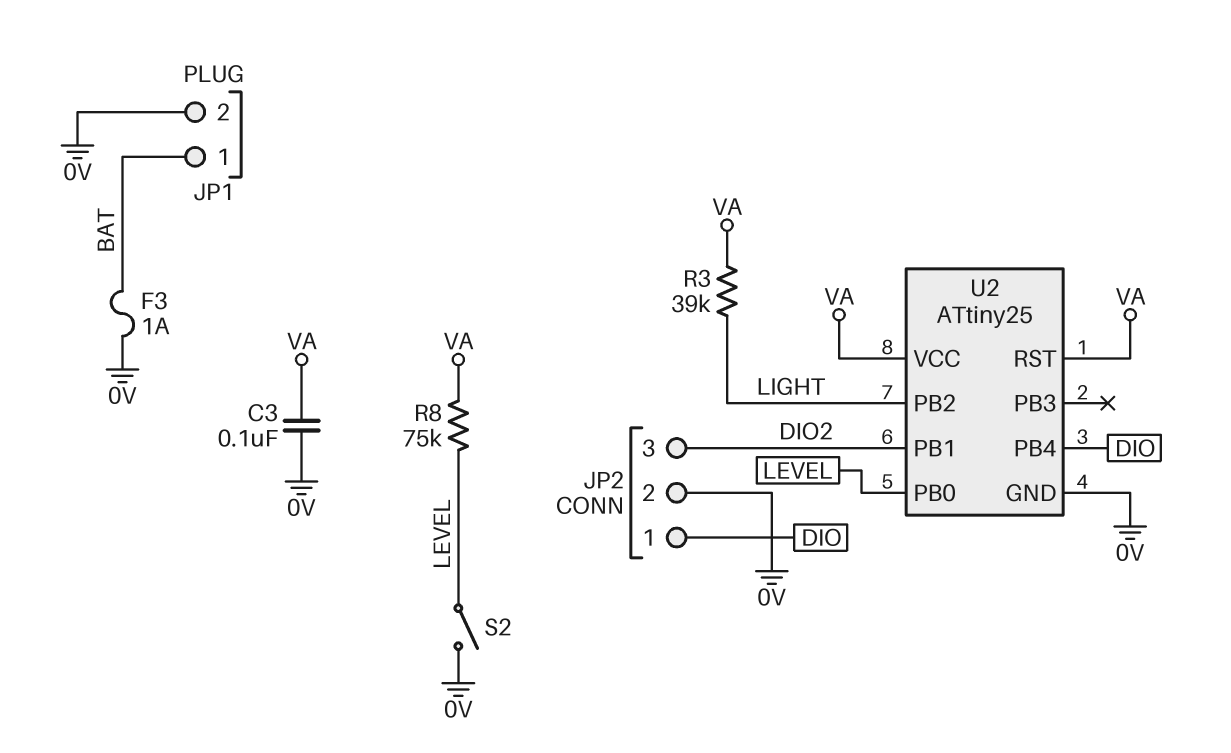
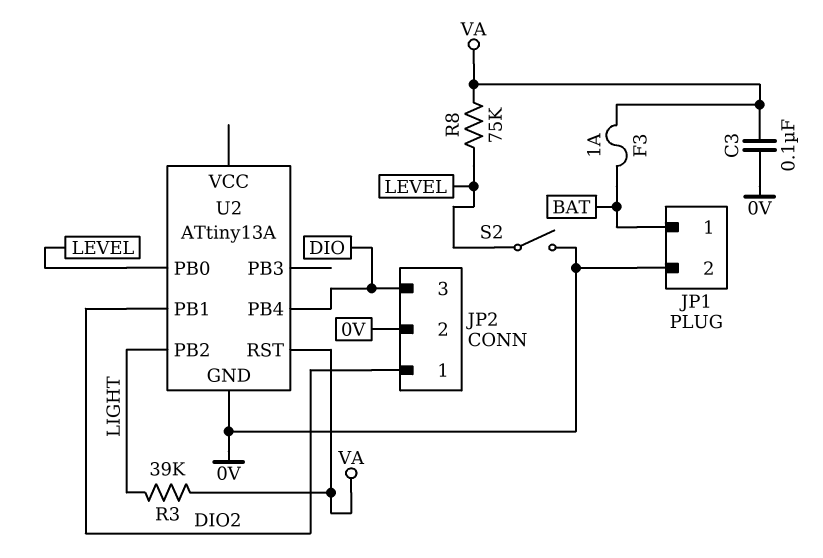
F3: 1A (0V, BAT) -> 1A (BAT, VA)
JP2 pin 1: DIO -> DIO2
JP2 pin 3: DIO2 -> DIO
U2: ATtiny25 -> ATtiny13A
U2 pin VCC: VA -> none

